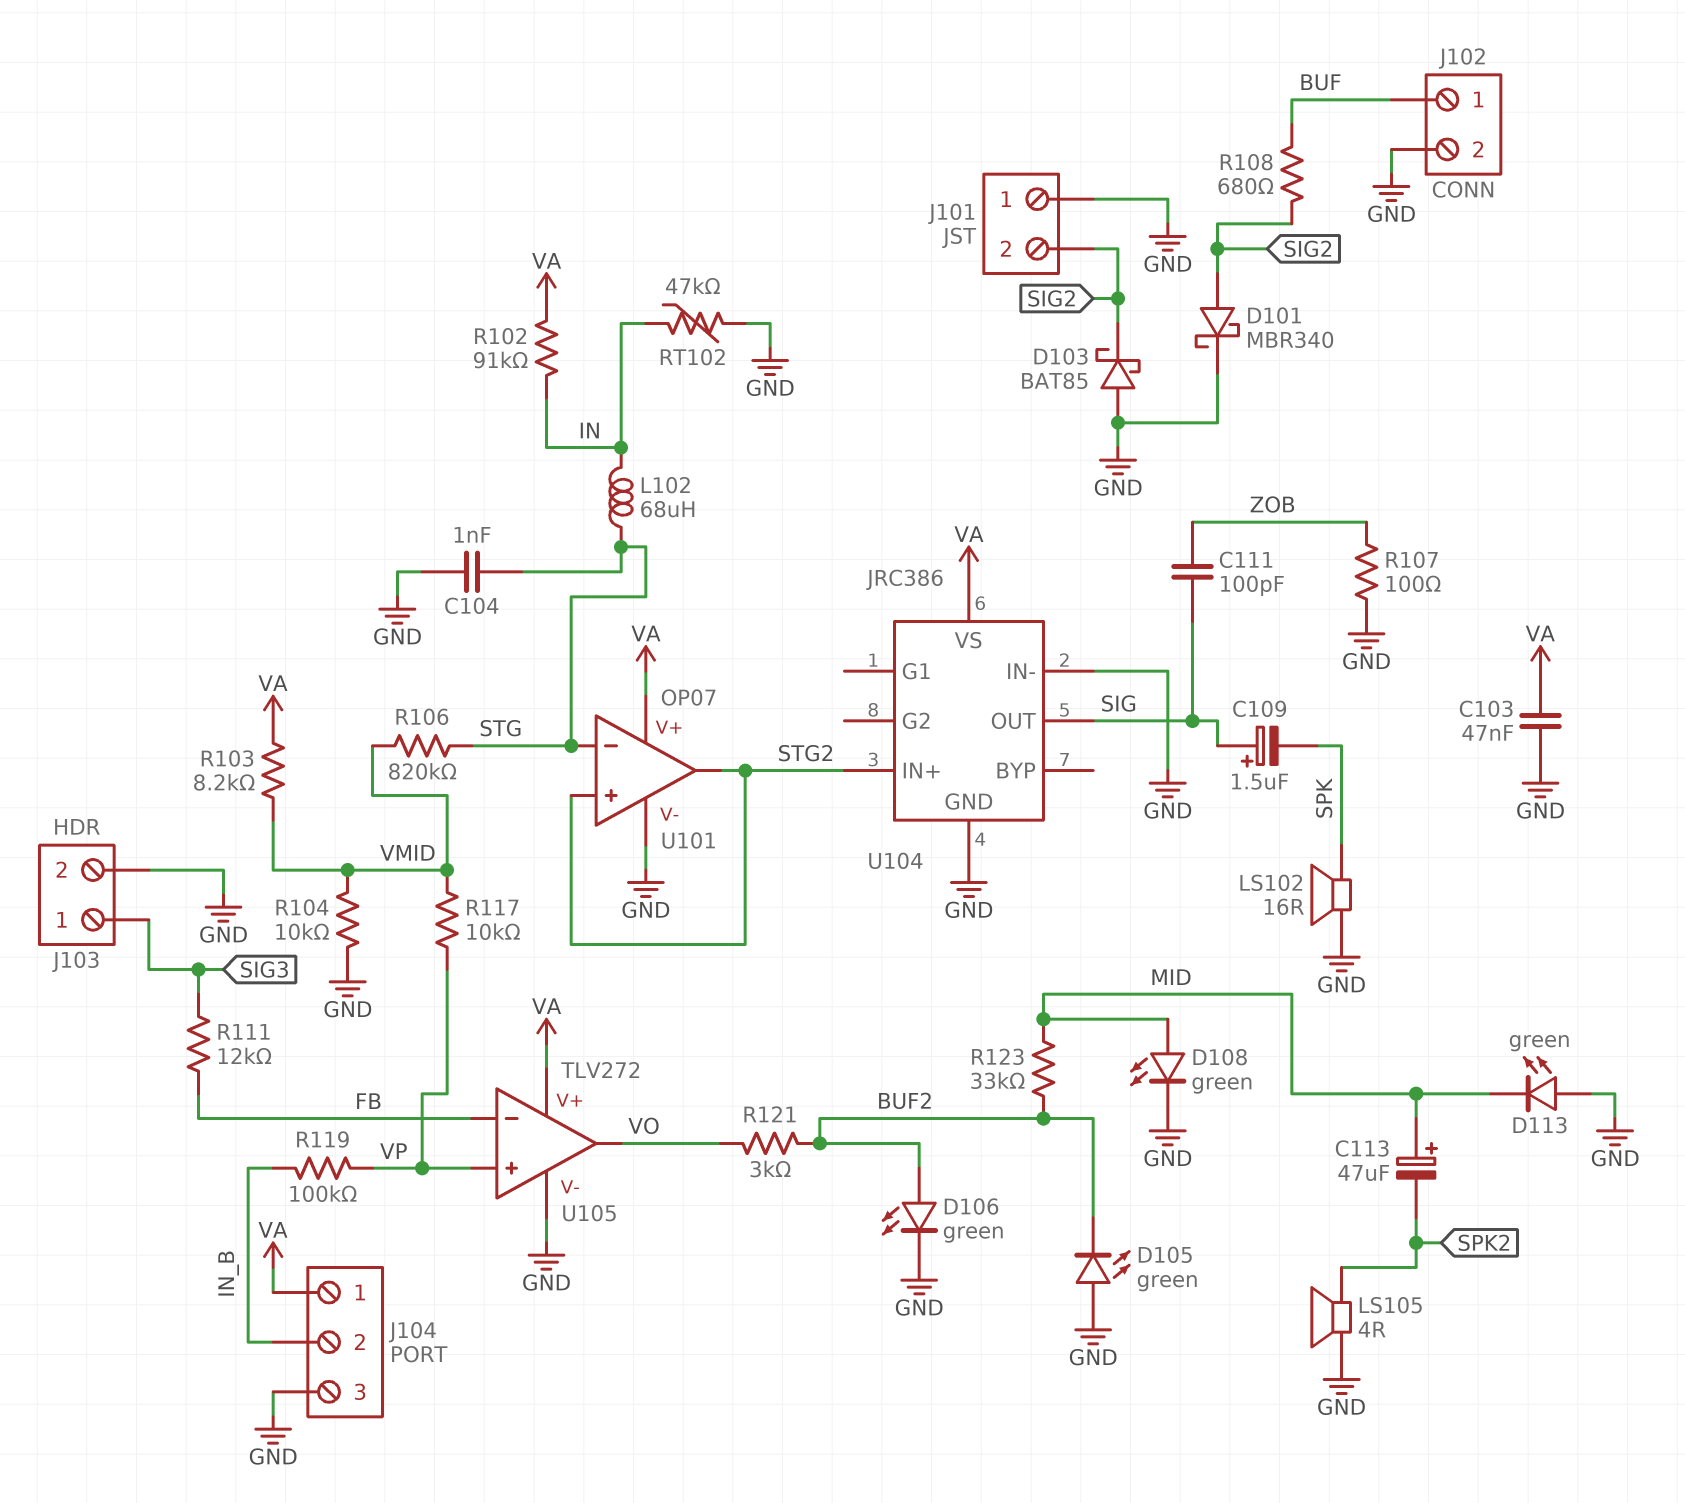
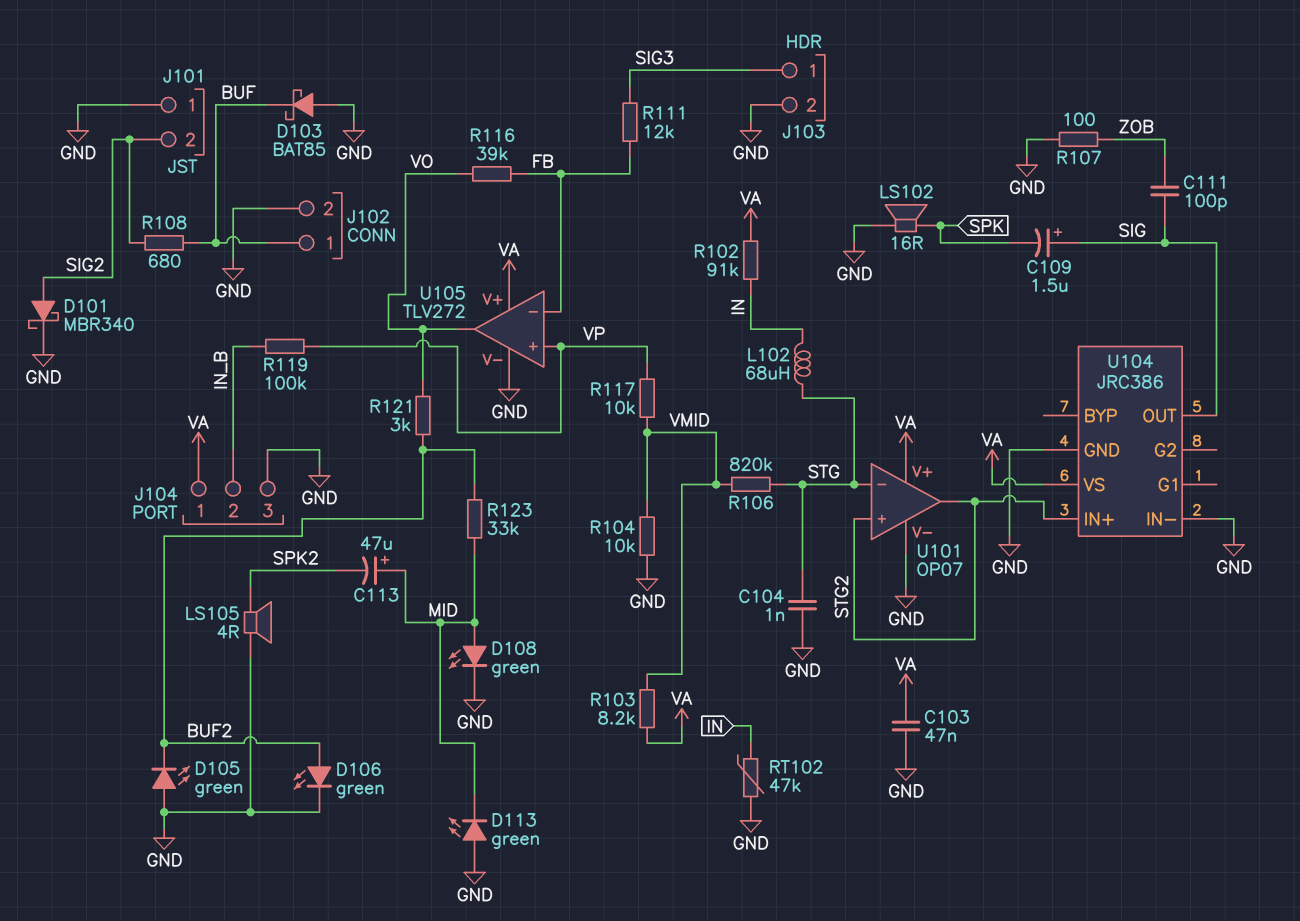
D103: schottky BAT85 (A GND, K SIG2) -> schottky BAT85 (A GND, K BUF)
R116: none -> 39k (FB, VO)

